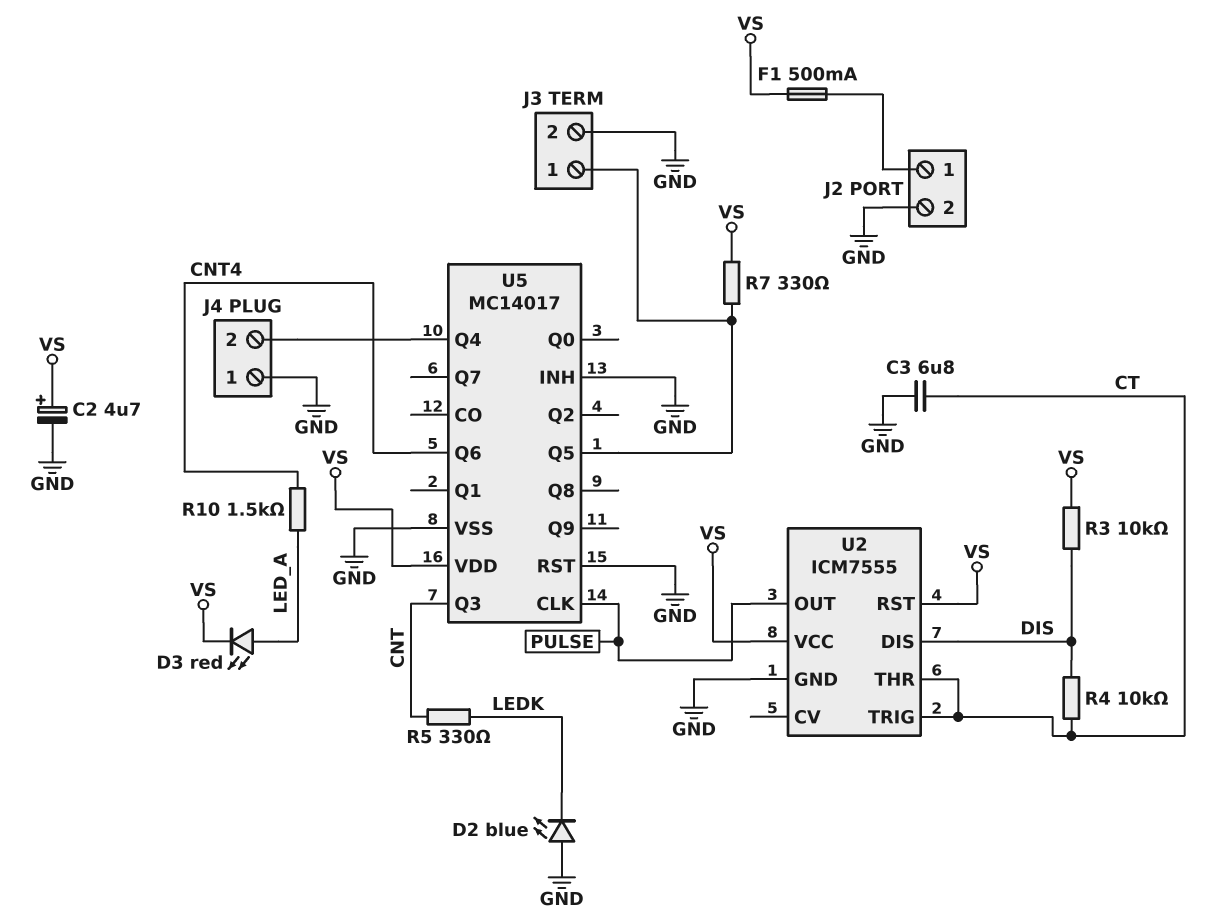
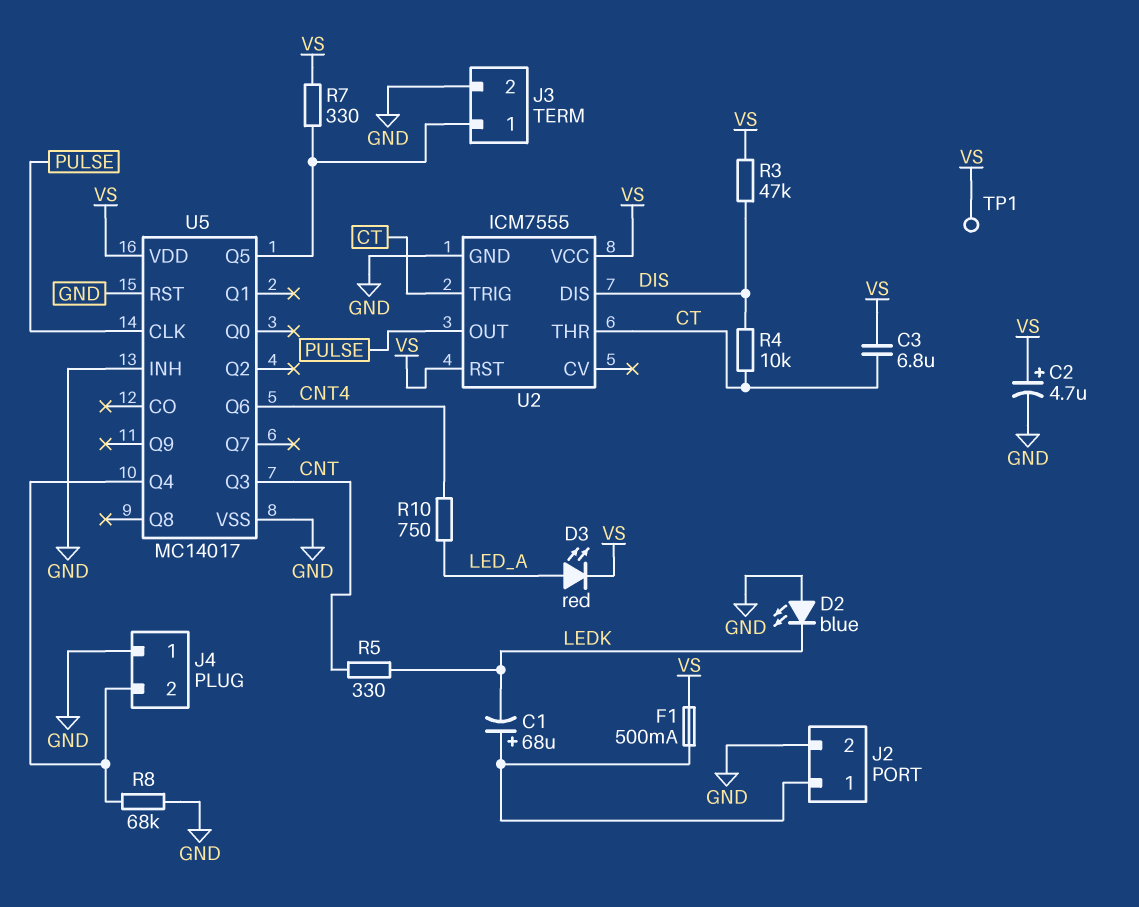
C1: none -> 68uF (plus J2/1, minus LEDK)
C3: 6.8uF (CT, GND) -> 6.8uF (CT, VS)
R3: 10k (DIS, VS) -> 47k (DIS, VS)
R8: none -> 68k (GND, J4/2)
R10: 1.5k (CNT4, LED_A) -> 750 (CNT4, LED_A)
TP1: none -> test point (VS)

